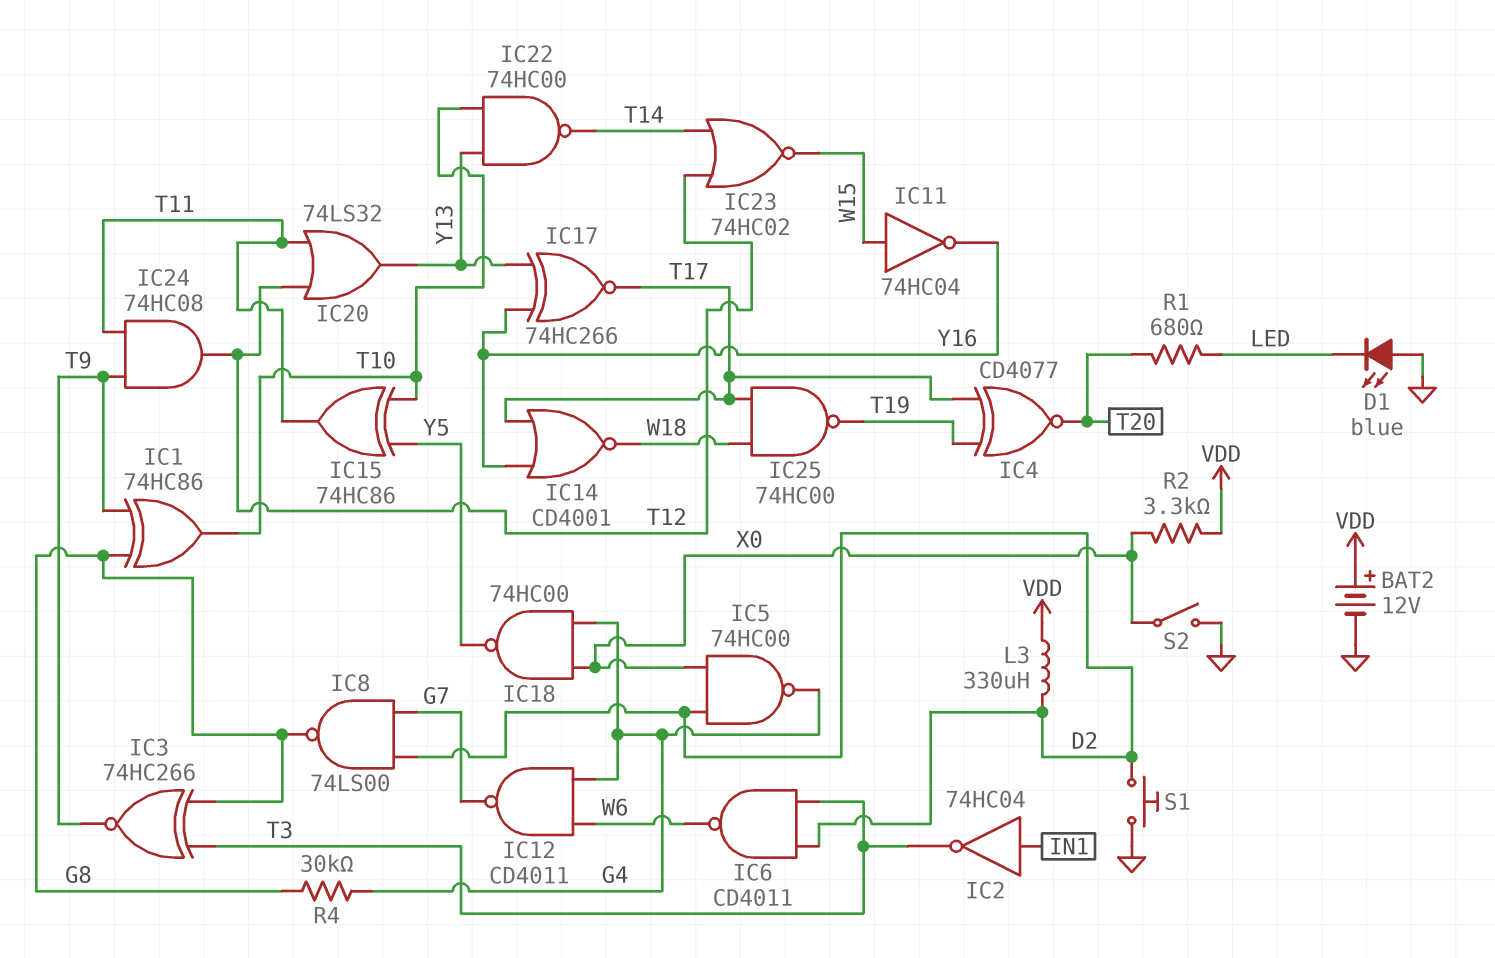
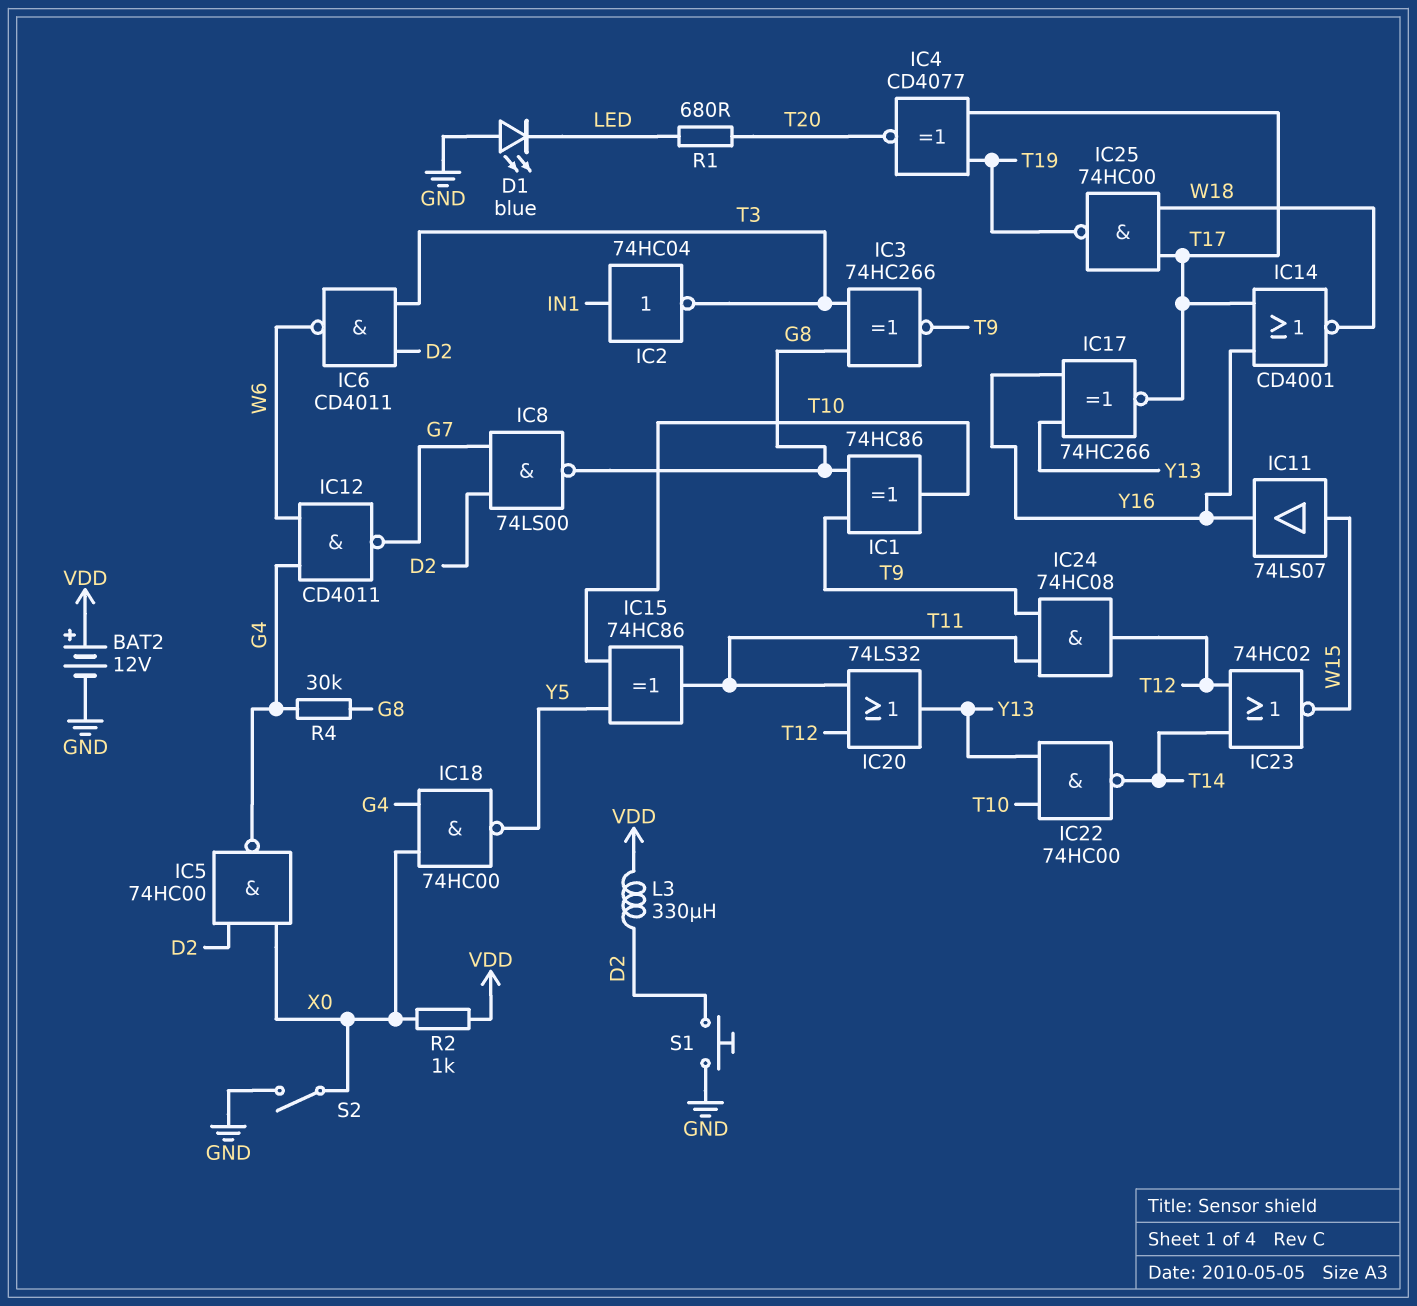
IC11: NOT 74HC04 (in W15, out Y16) -> buffer 74LS07 (in W15, out Y16)
R2: 3.3k (VDD, X0) -> 1k (VDD, X0)

